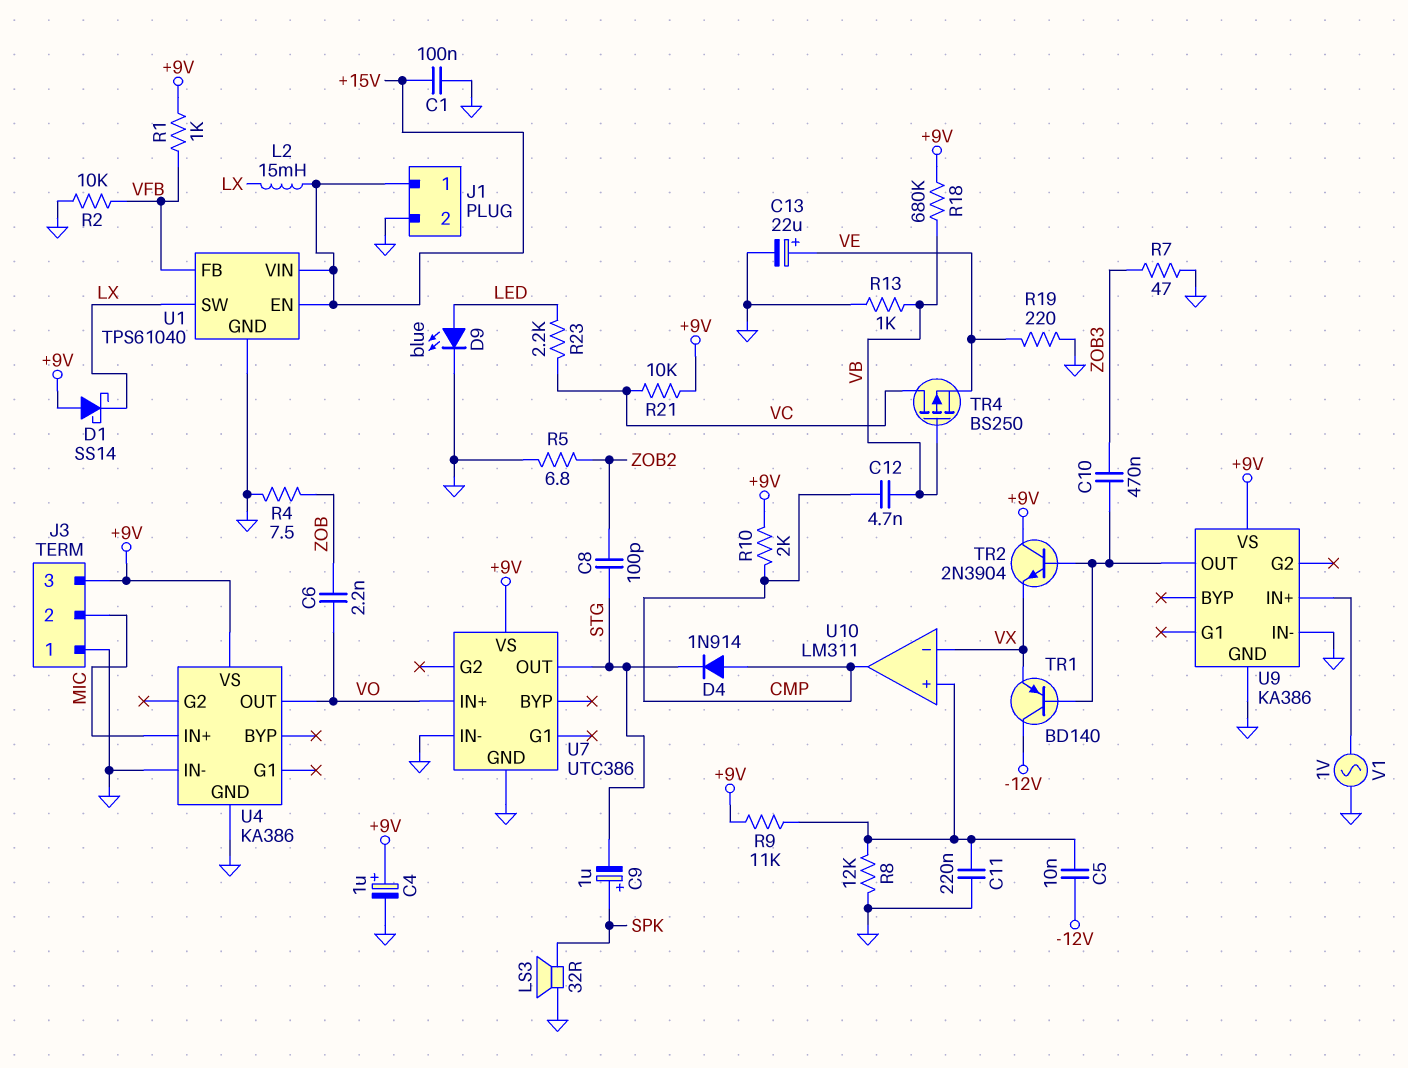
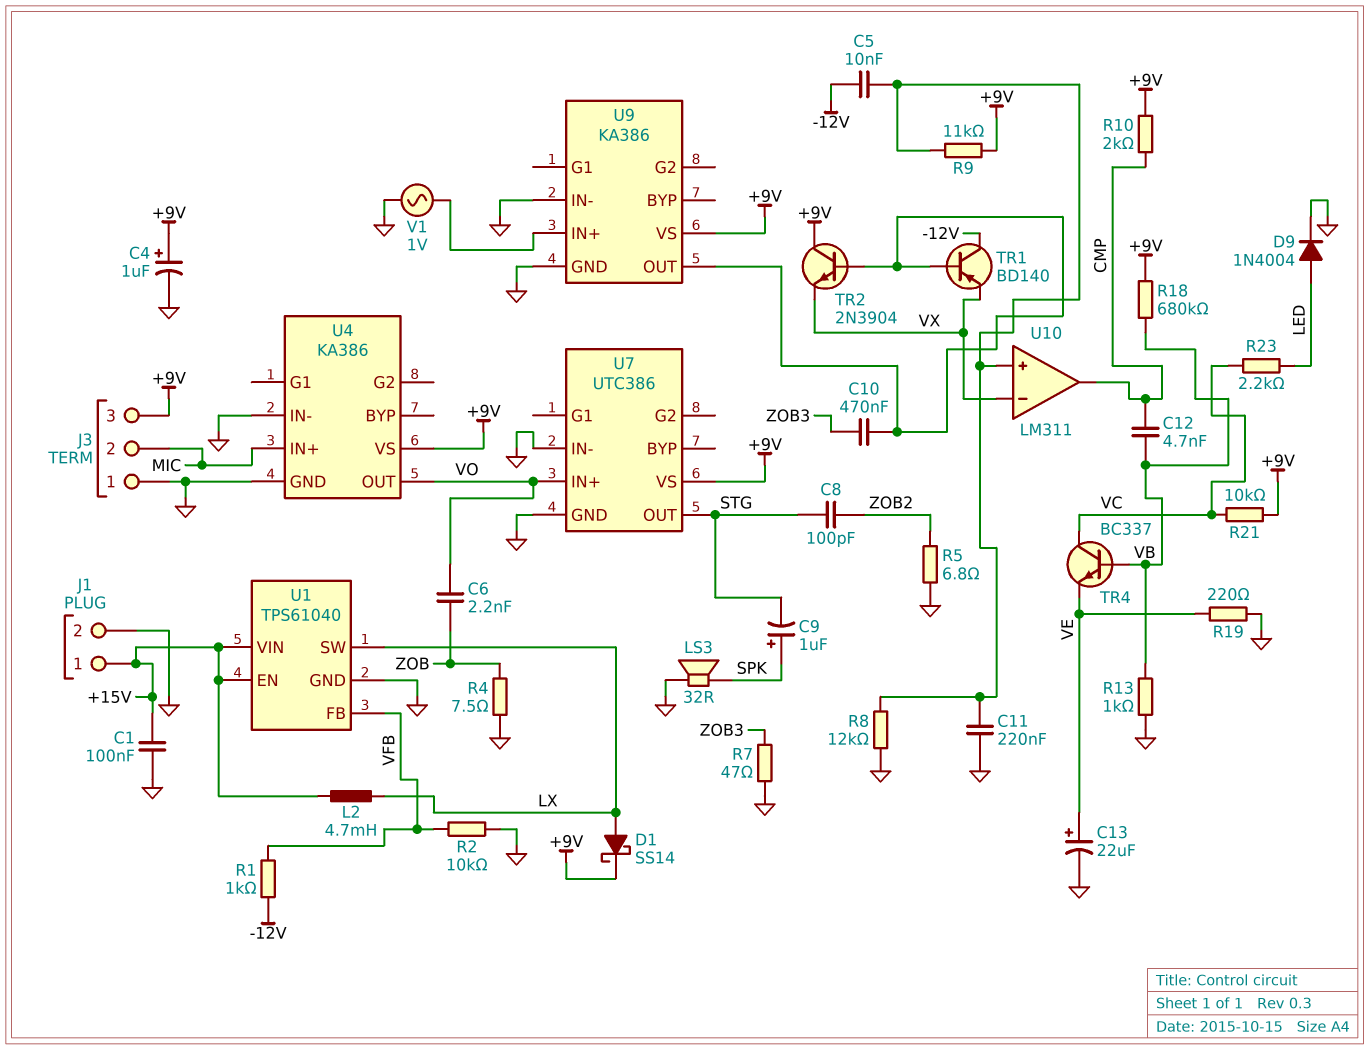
D1: schottky SS14 (A +9V, K LX) -> schottky SS14 (A LX, K +9V)
D4: diode 1N914 (A CMP, K STG) -> none
D9: LED blue (A LED, K GND) -> diode 1N4004 (A LED, K GND)
L2: 15mH (+15V, LX) -> 4.7mH (+15V, LX)
R1: 1k (+9V, VFB) -> 1k (-12V, VFB)
TR4: PMOS BS250 (G VB, D VC, S VE) -> NPN BC337 (B VB, C VC, E VE)

